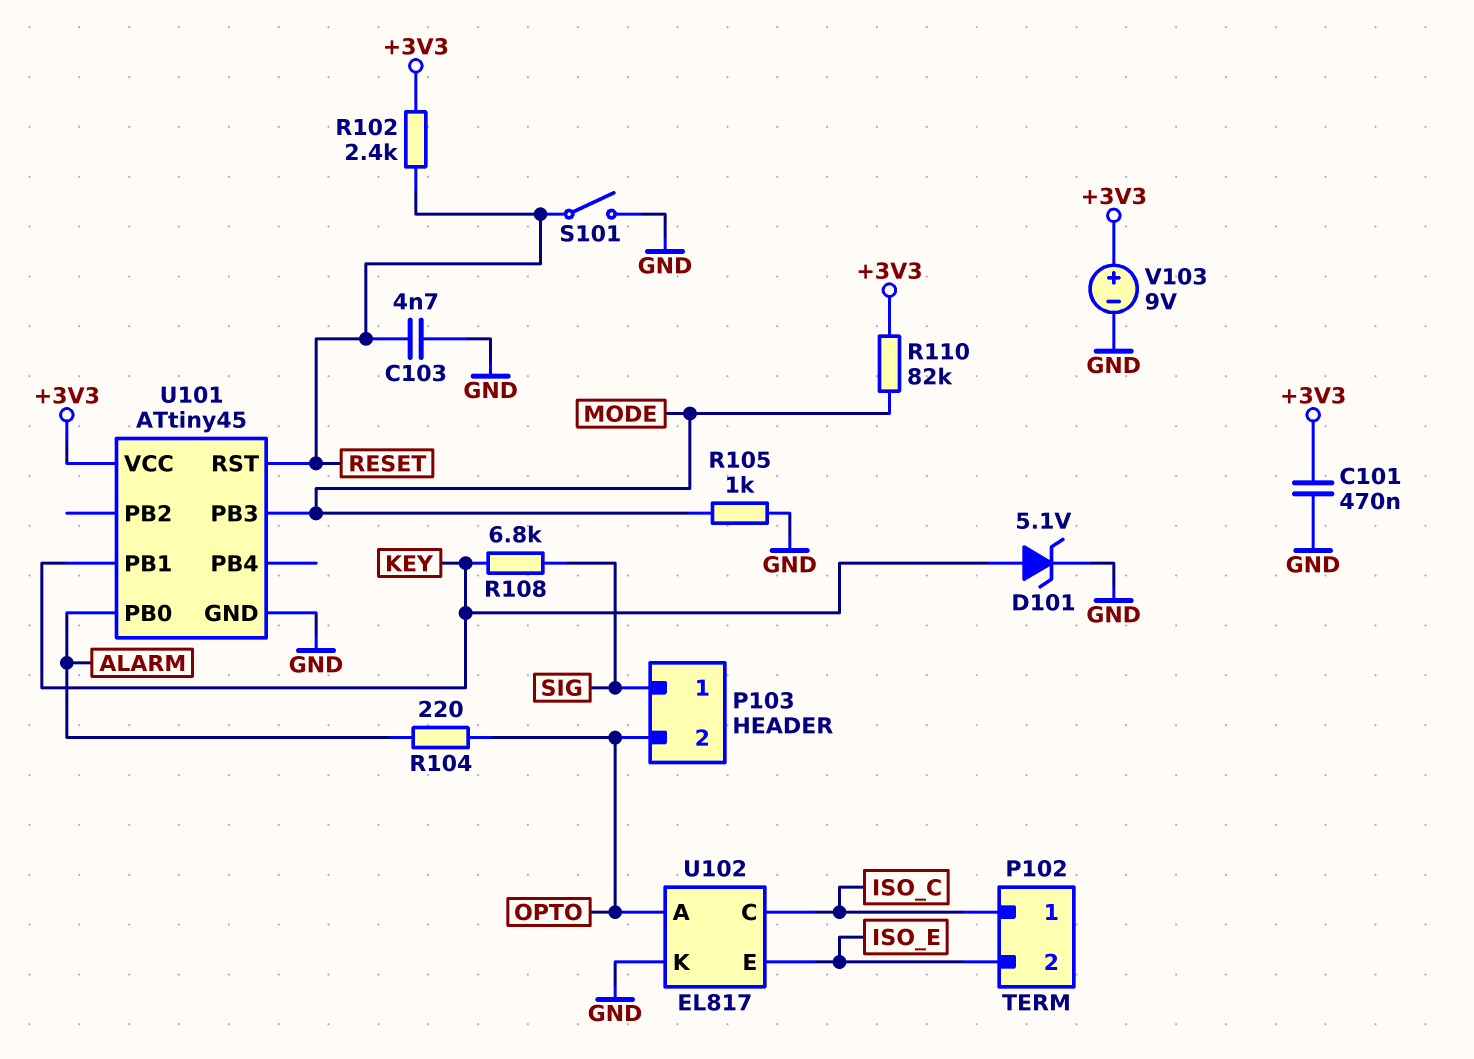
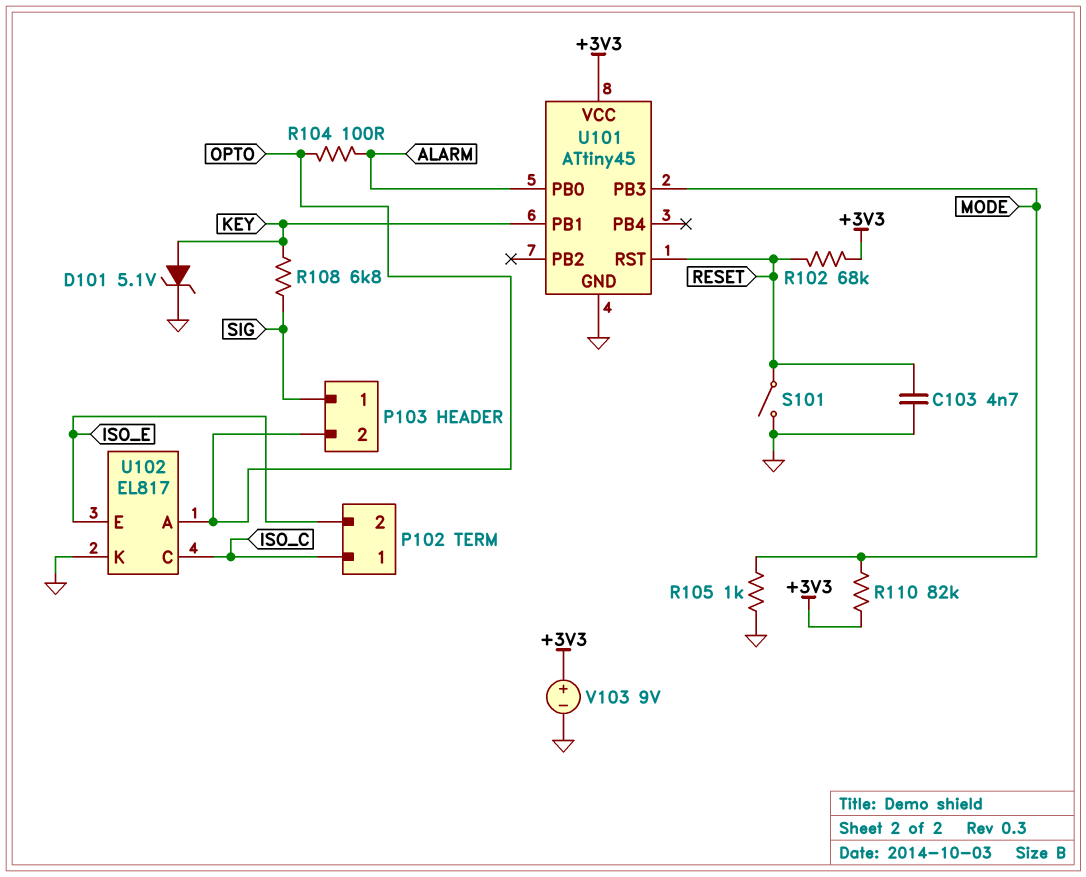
C101: 470nF (+3V3, GND) -> none
R102: 2.4k (+3V3, RESET) -> 68k (+3V3, RESET)
R104: 220 (ALARM, OPTO) -> 100 (ALARM, OPTO)

